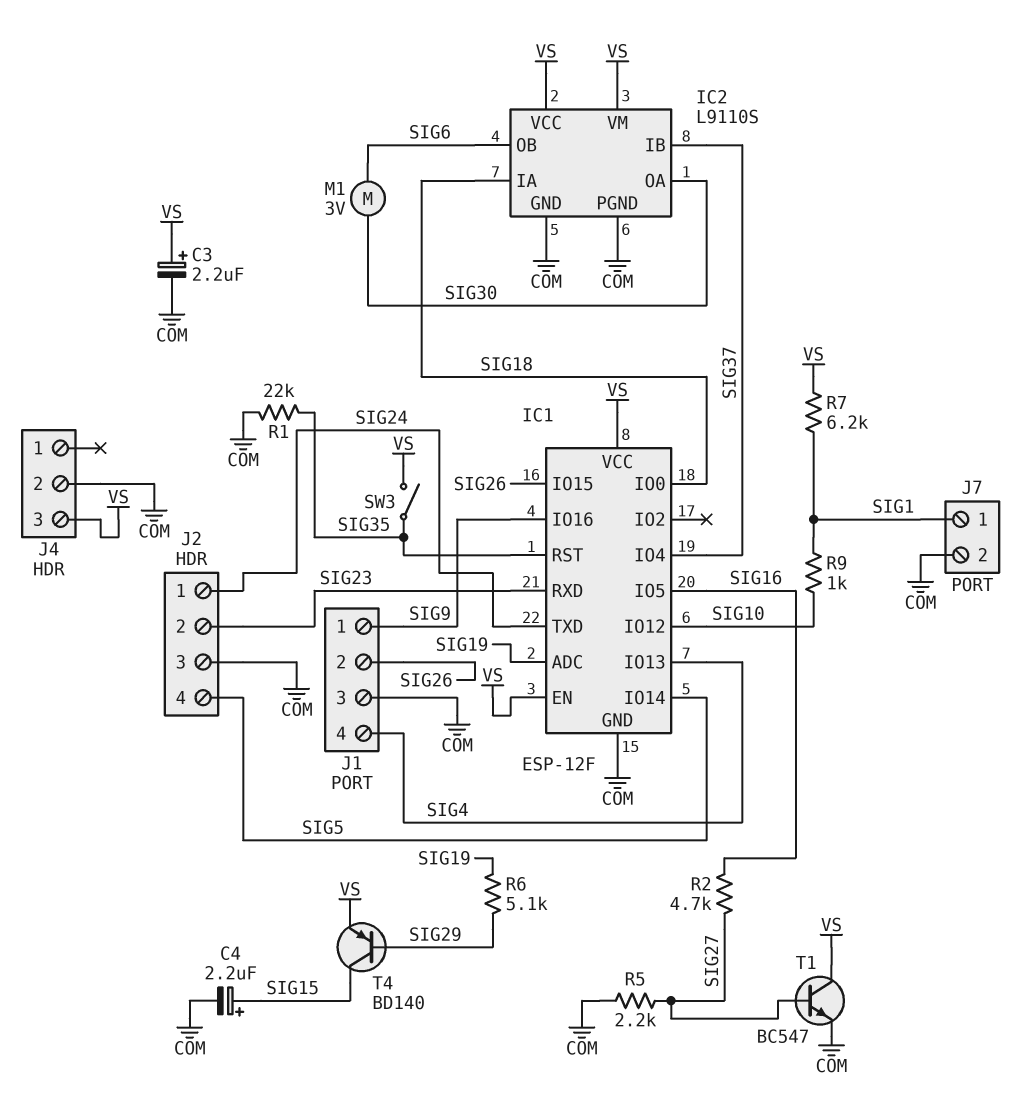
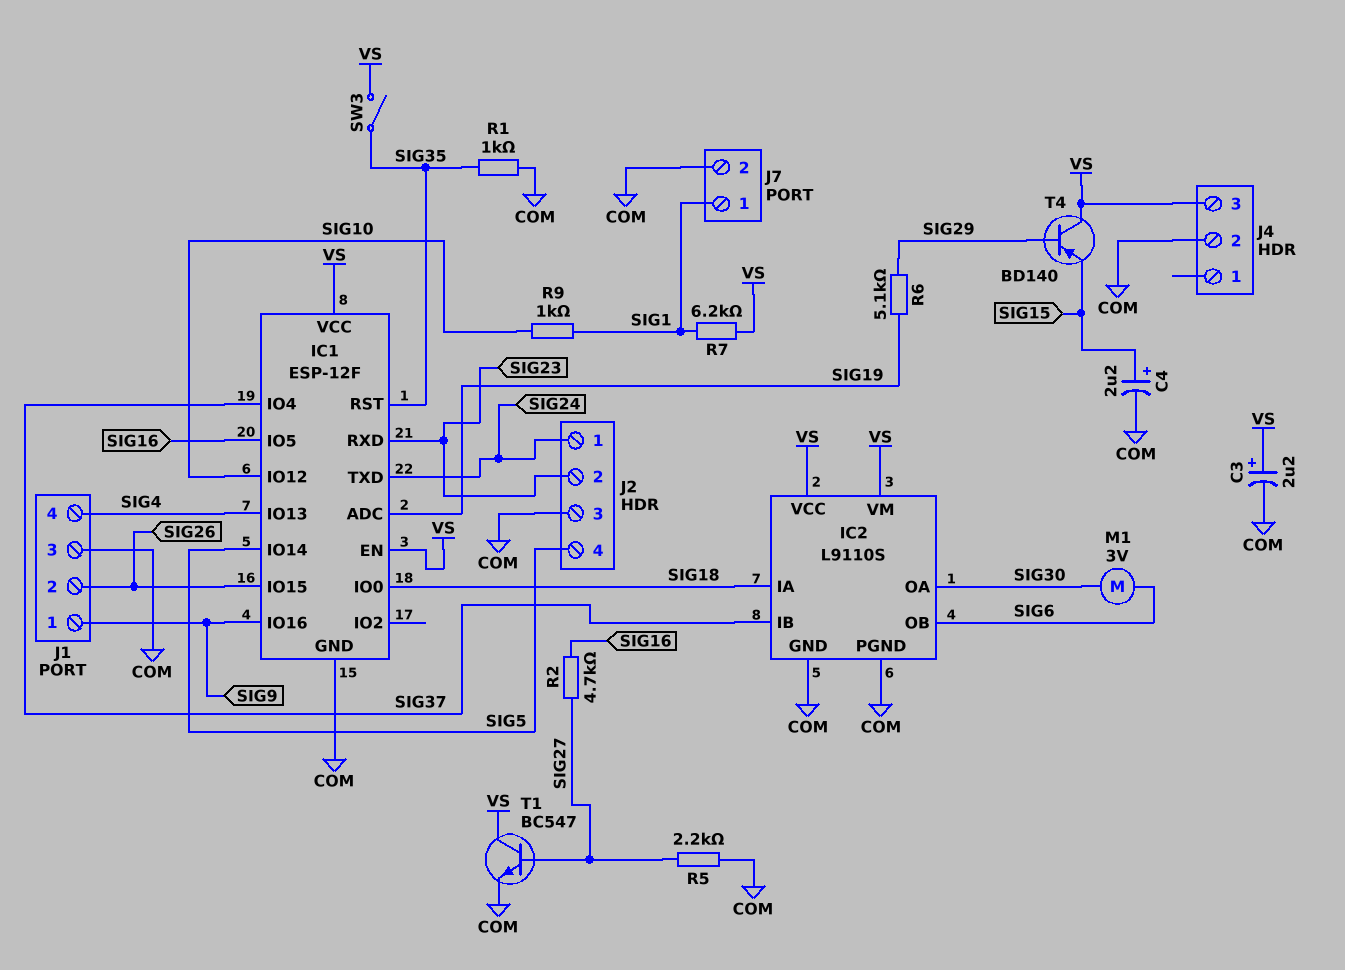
R1: 22k (COM, SIG35) -> 1k (COM, SIG35)
T4: PNP BD140 (B SIG29, C SIG15, E VS) -> PNP BD140 (B SIG29, C VS, E SIG15)

